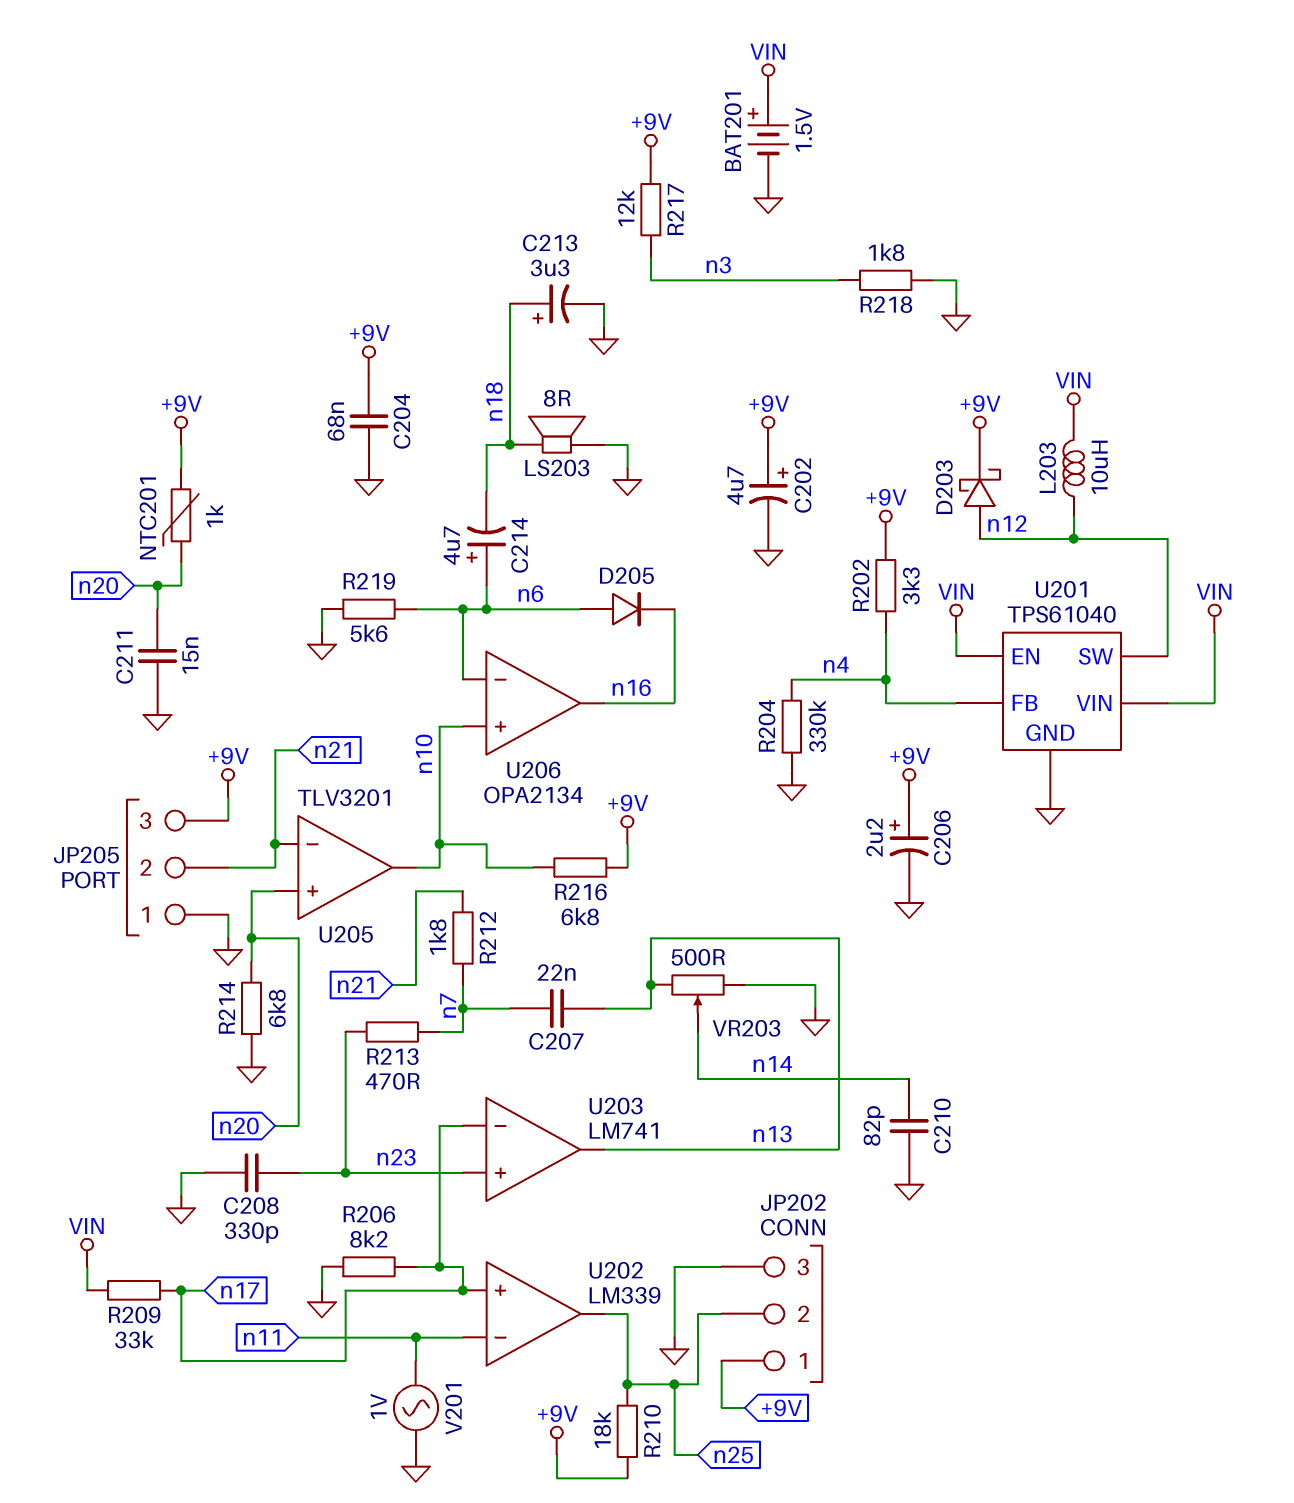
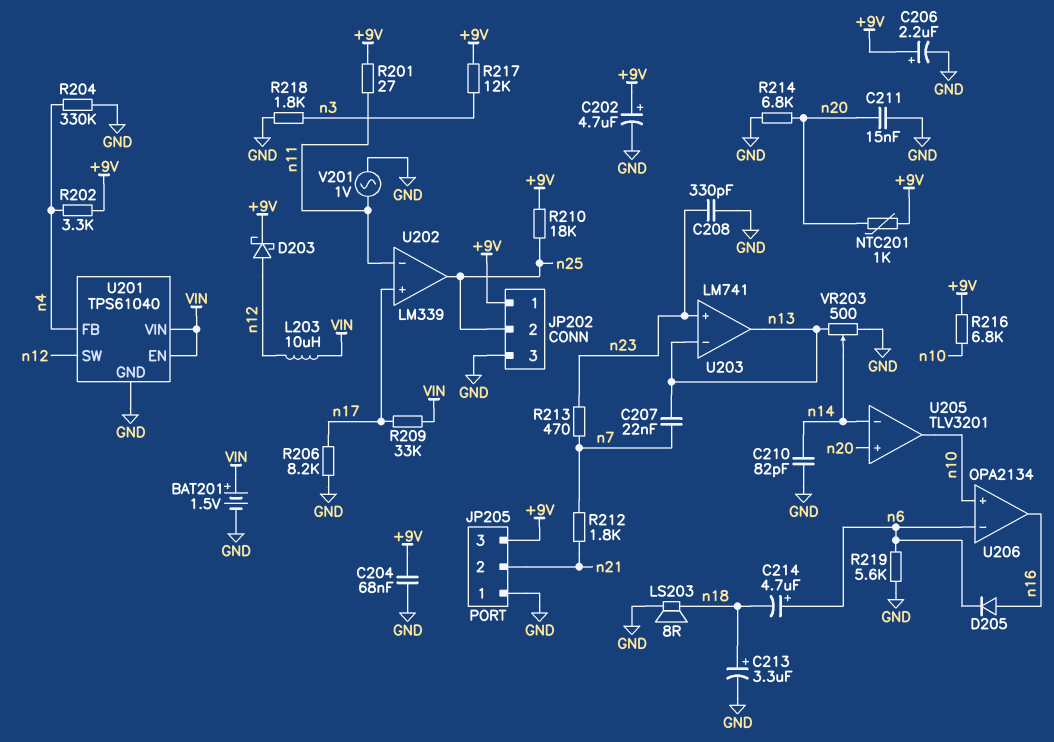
D205: diode (A n6, K n16) -> diode (A n16, K n6)
R201: none -> 27 (+9V, n11)
U203 pin in-: n17 -> n13
U205 pin in-: n21 -> n14

